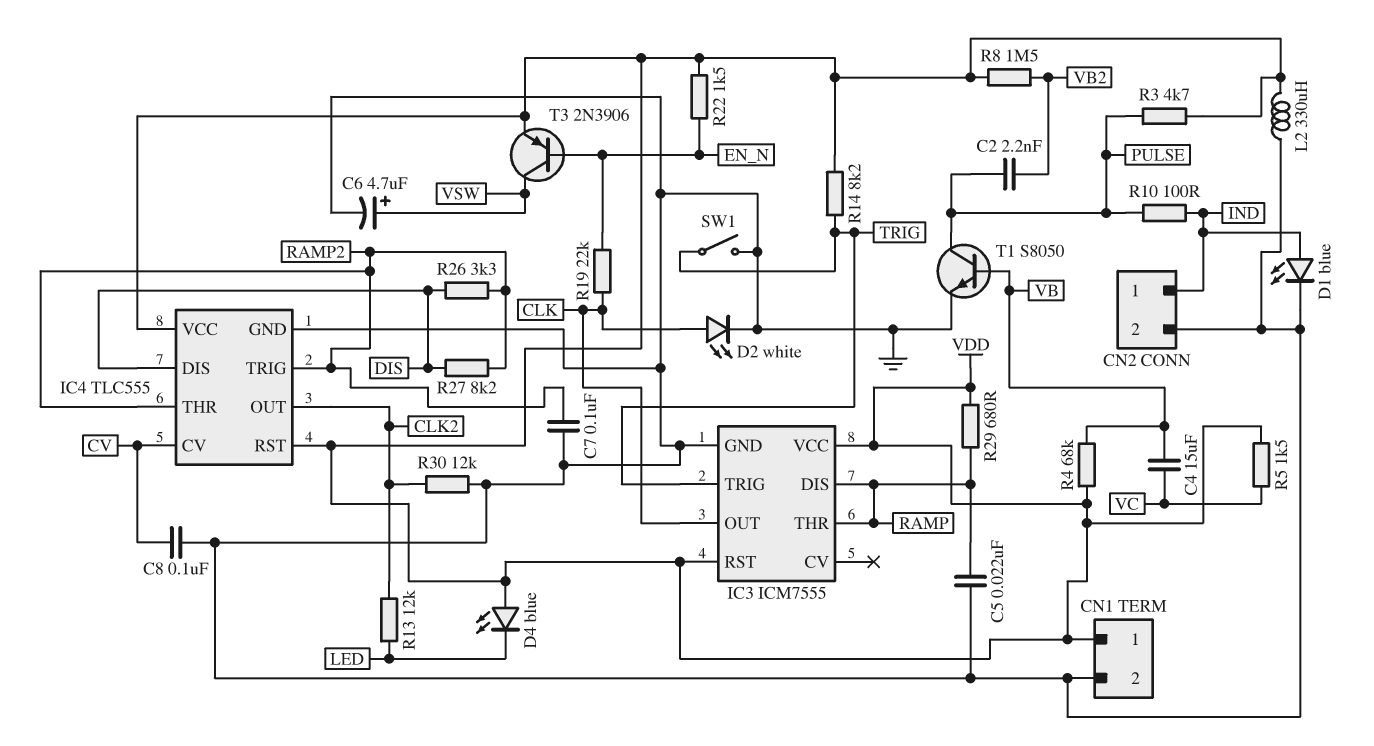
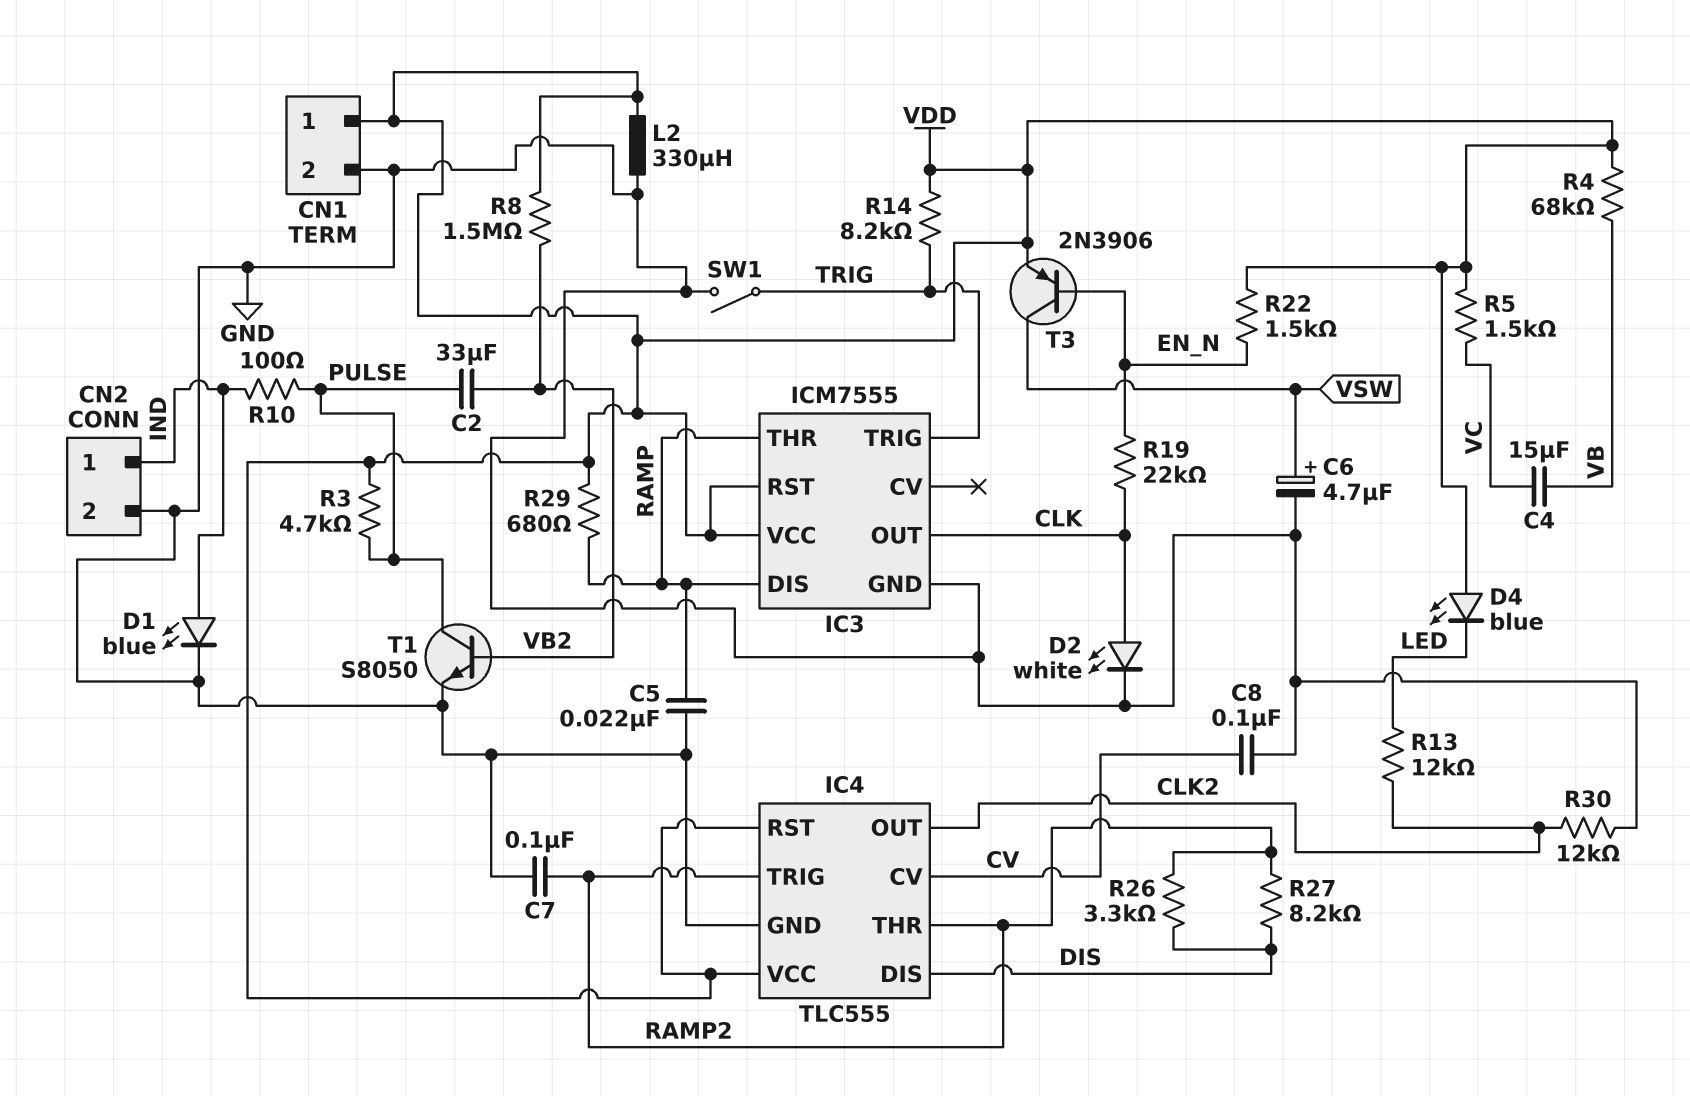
C2: 2.2nF (PULSE, VB2) -> 33uF (PULSE, VB2)
T1: NPN S8050 (B VB, C PULSE, E GND) -> NPN S8050 (B VB2, C PULSE, E GND)

